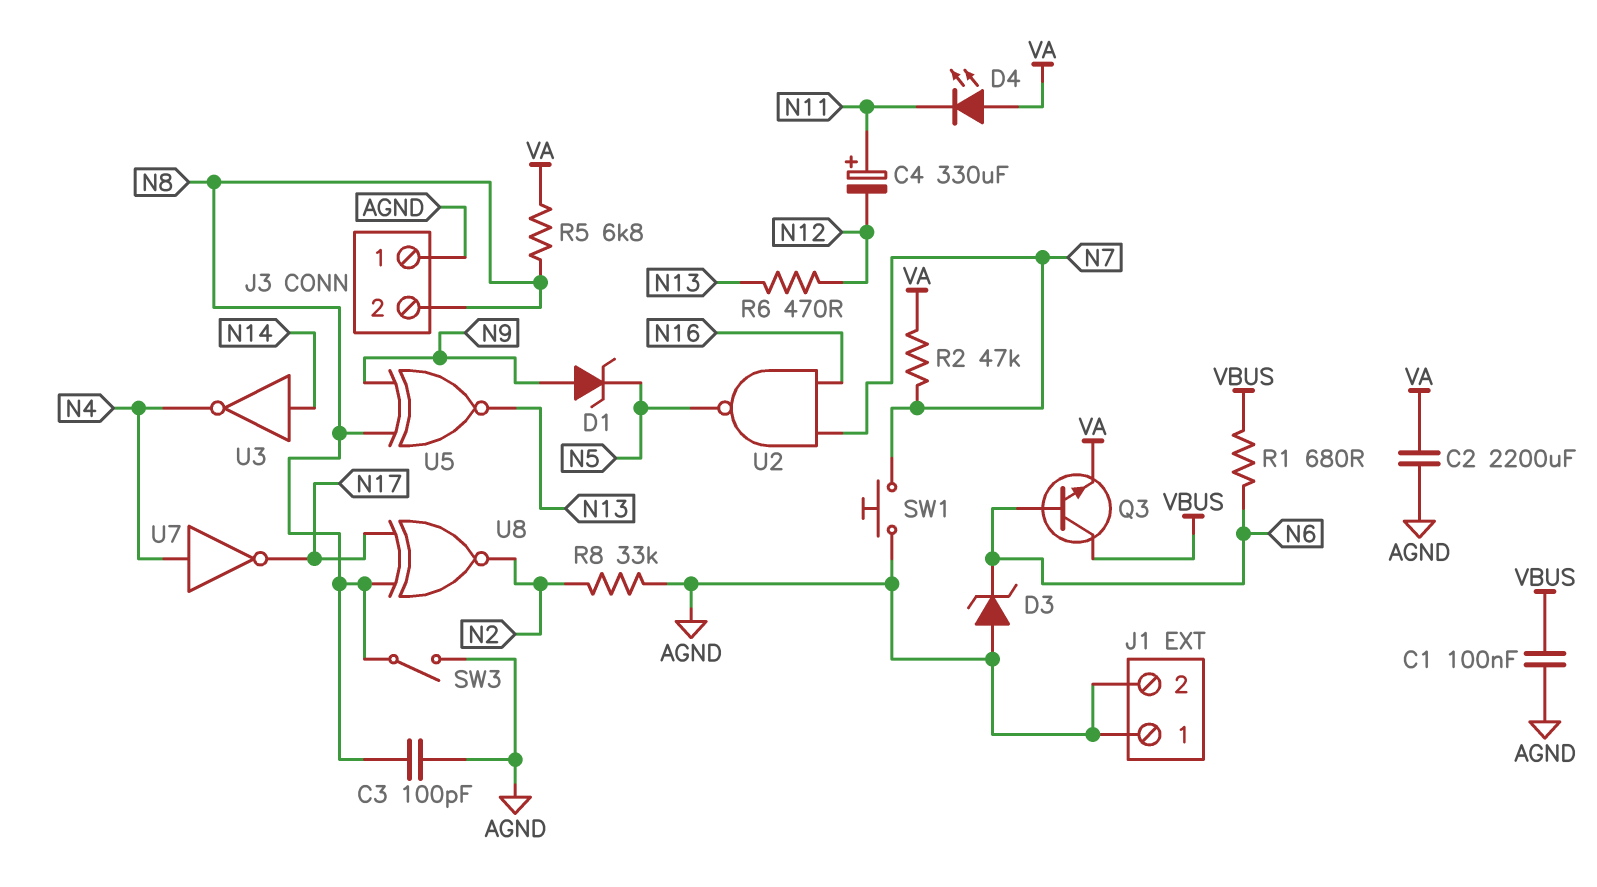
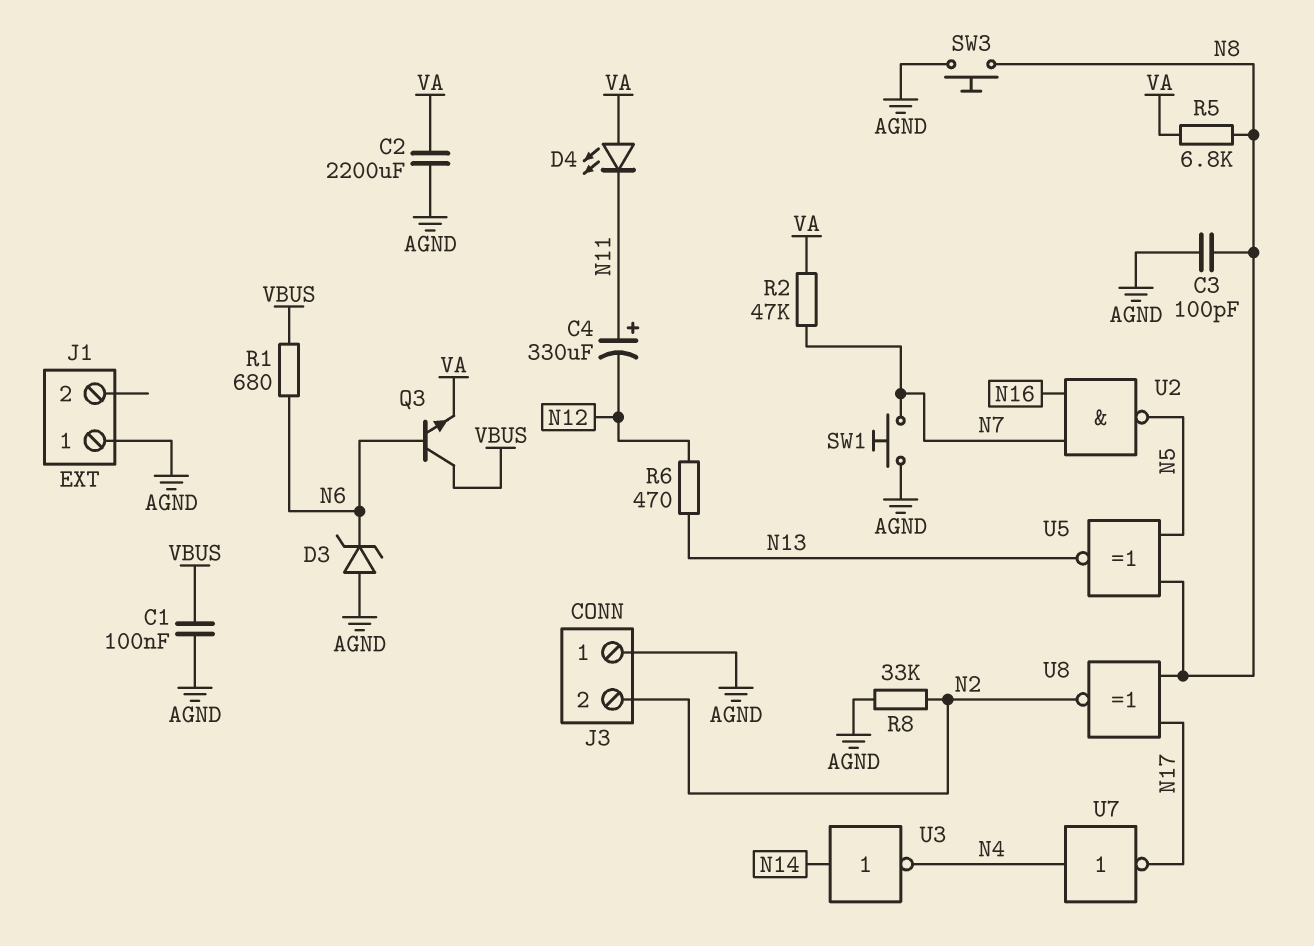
D1: zener (A N9, K N5) -> none
J1 pin 2: AGND -> none
J3 pin 2: N8 -> N2
SW3: switch (AGND, N8) -> button (AGND, N8)
U5: XNOR (in N8, in N9, out N13) -> XNOR (in N5, in N8, out N13)

